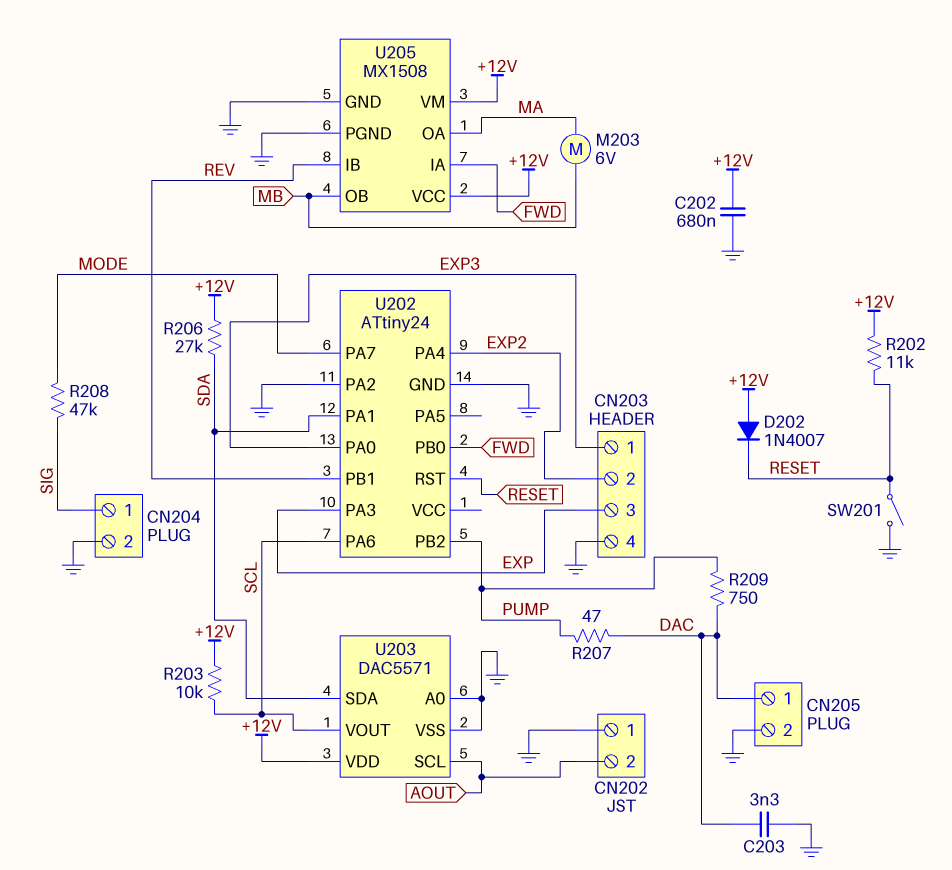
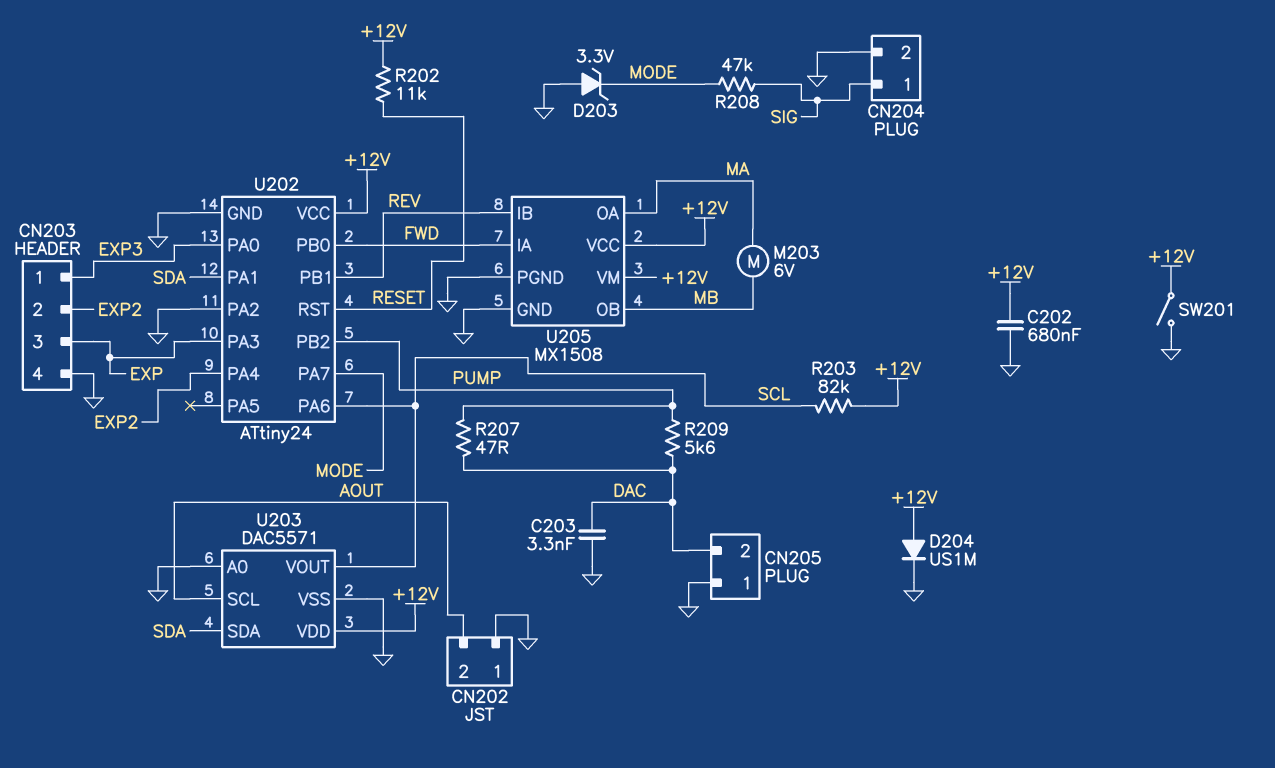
CN205 pin 1: DAC -> GND
CN205 pin 2: GND -> DAC
D202: diode 1N4007 (A +12V, K RESET) -> none
D203: none -> zener 3.3V (A GND, K MODE)
D204: none -> diode US1M (A +12V, K GND)
R203: 10k (+12V, SCL) -> 82k (+12V, SCL)
R206: 27k (+12V, SDA) -> none
R209: 750 (DAC, PUMP) -> 5.6k (DAC, PUMP)
SW201: switch (GND, RESET) -> switch (+12V, GND)
U202 pin VCC: none -> +12V

